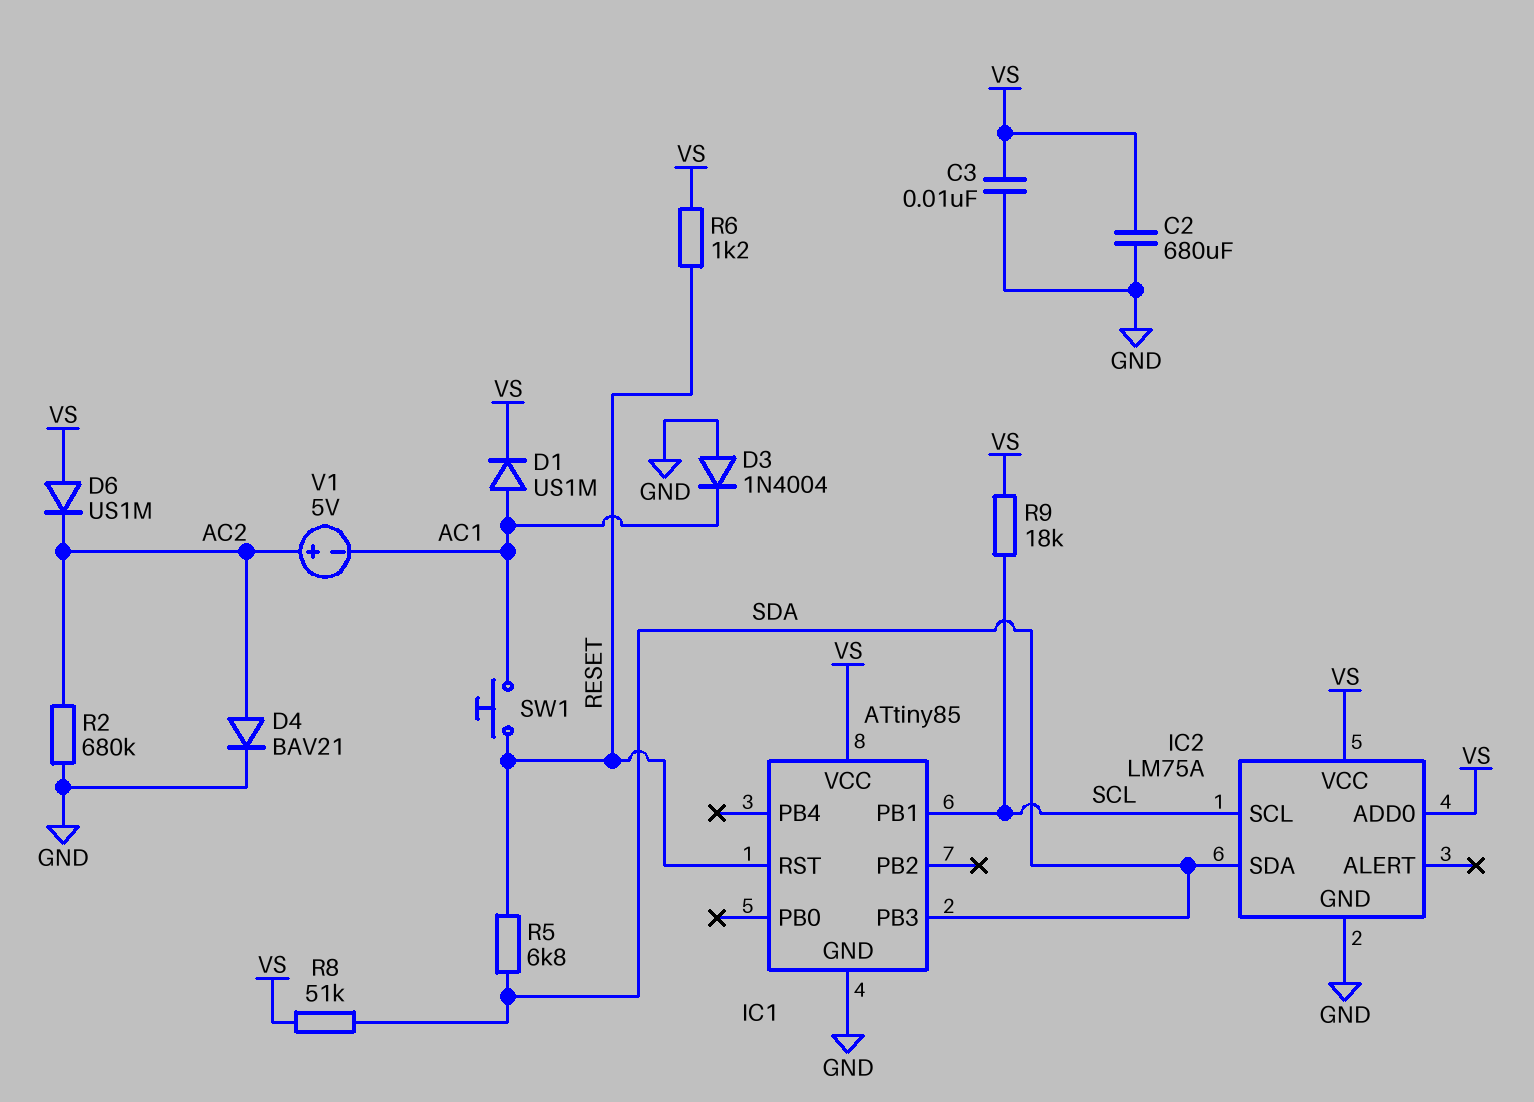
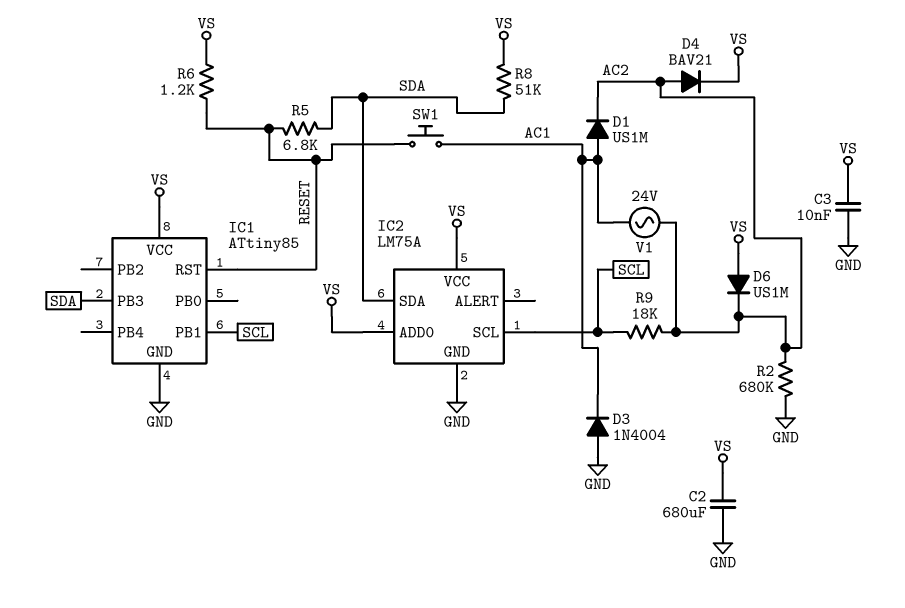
D1: diode US1M (A AC1, K VS) -> diode US1M (A AC1, K AC2)
D4: diode BAV21 (A AC2, K GND) -> diode BAV21 (A AC2, K VS)
R9: 18k (SCL, VS) -> 18k (AC2, SCL)
V1: 5V (plus AC2, minus AC1) -> AC 24V (AC1, AC2)

